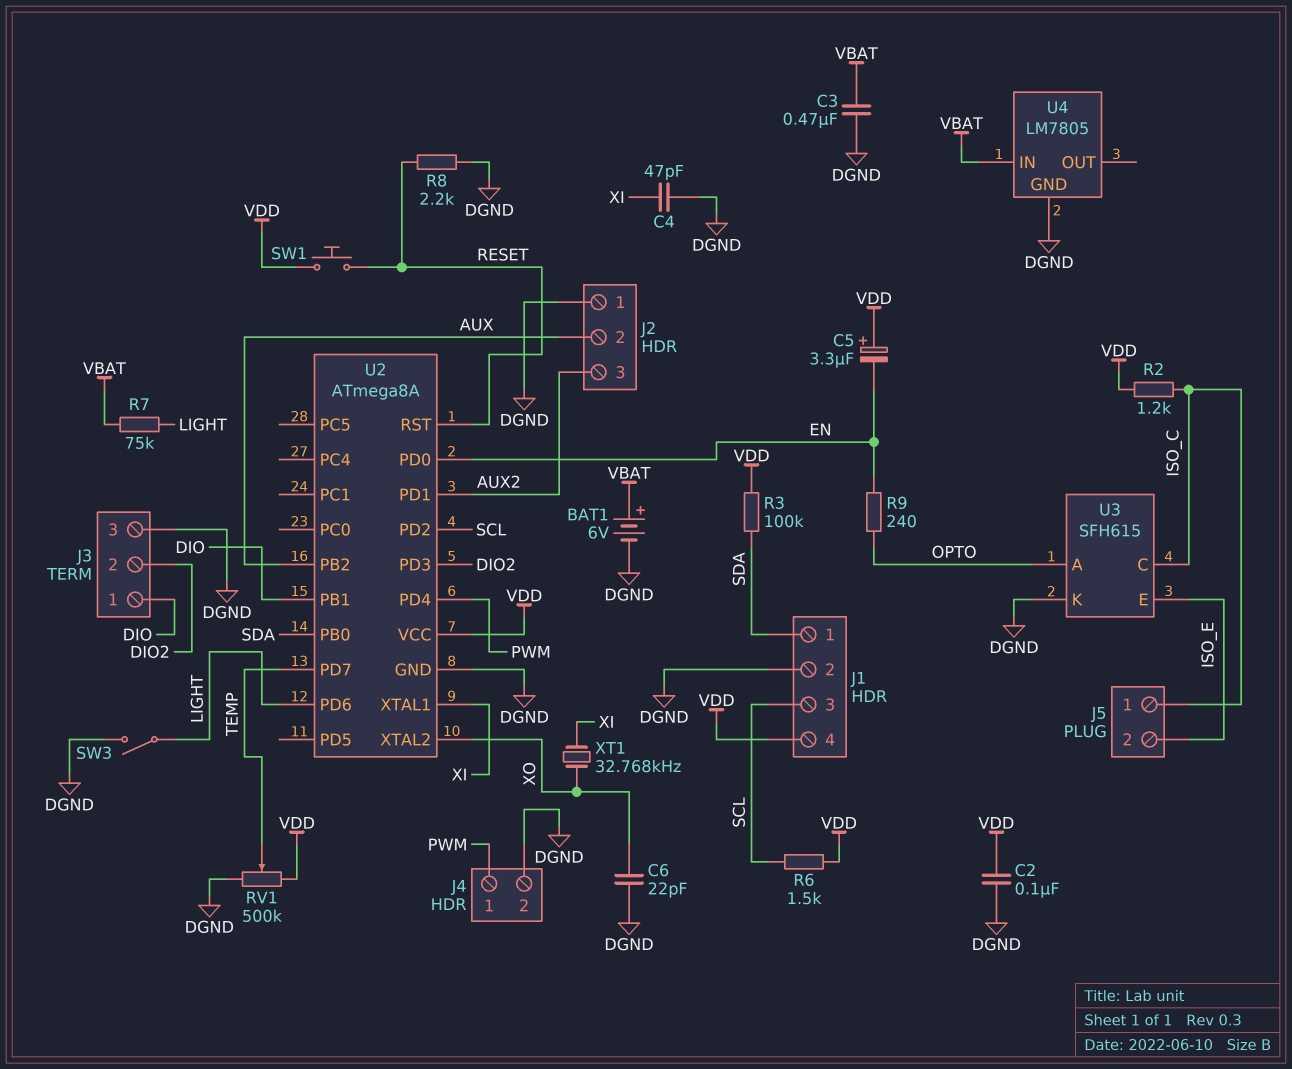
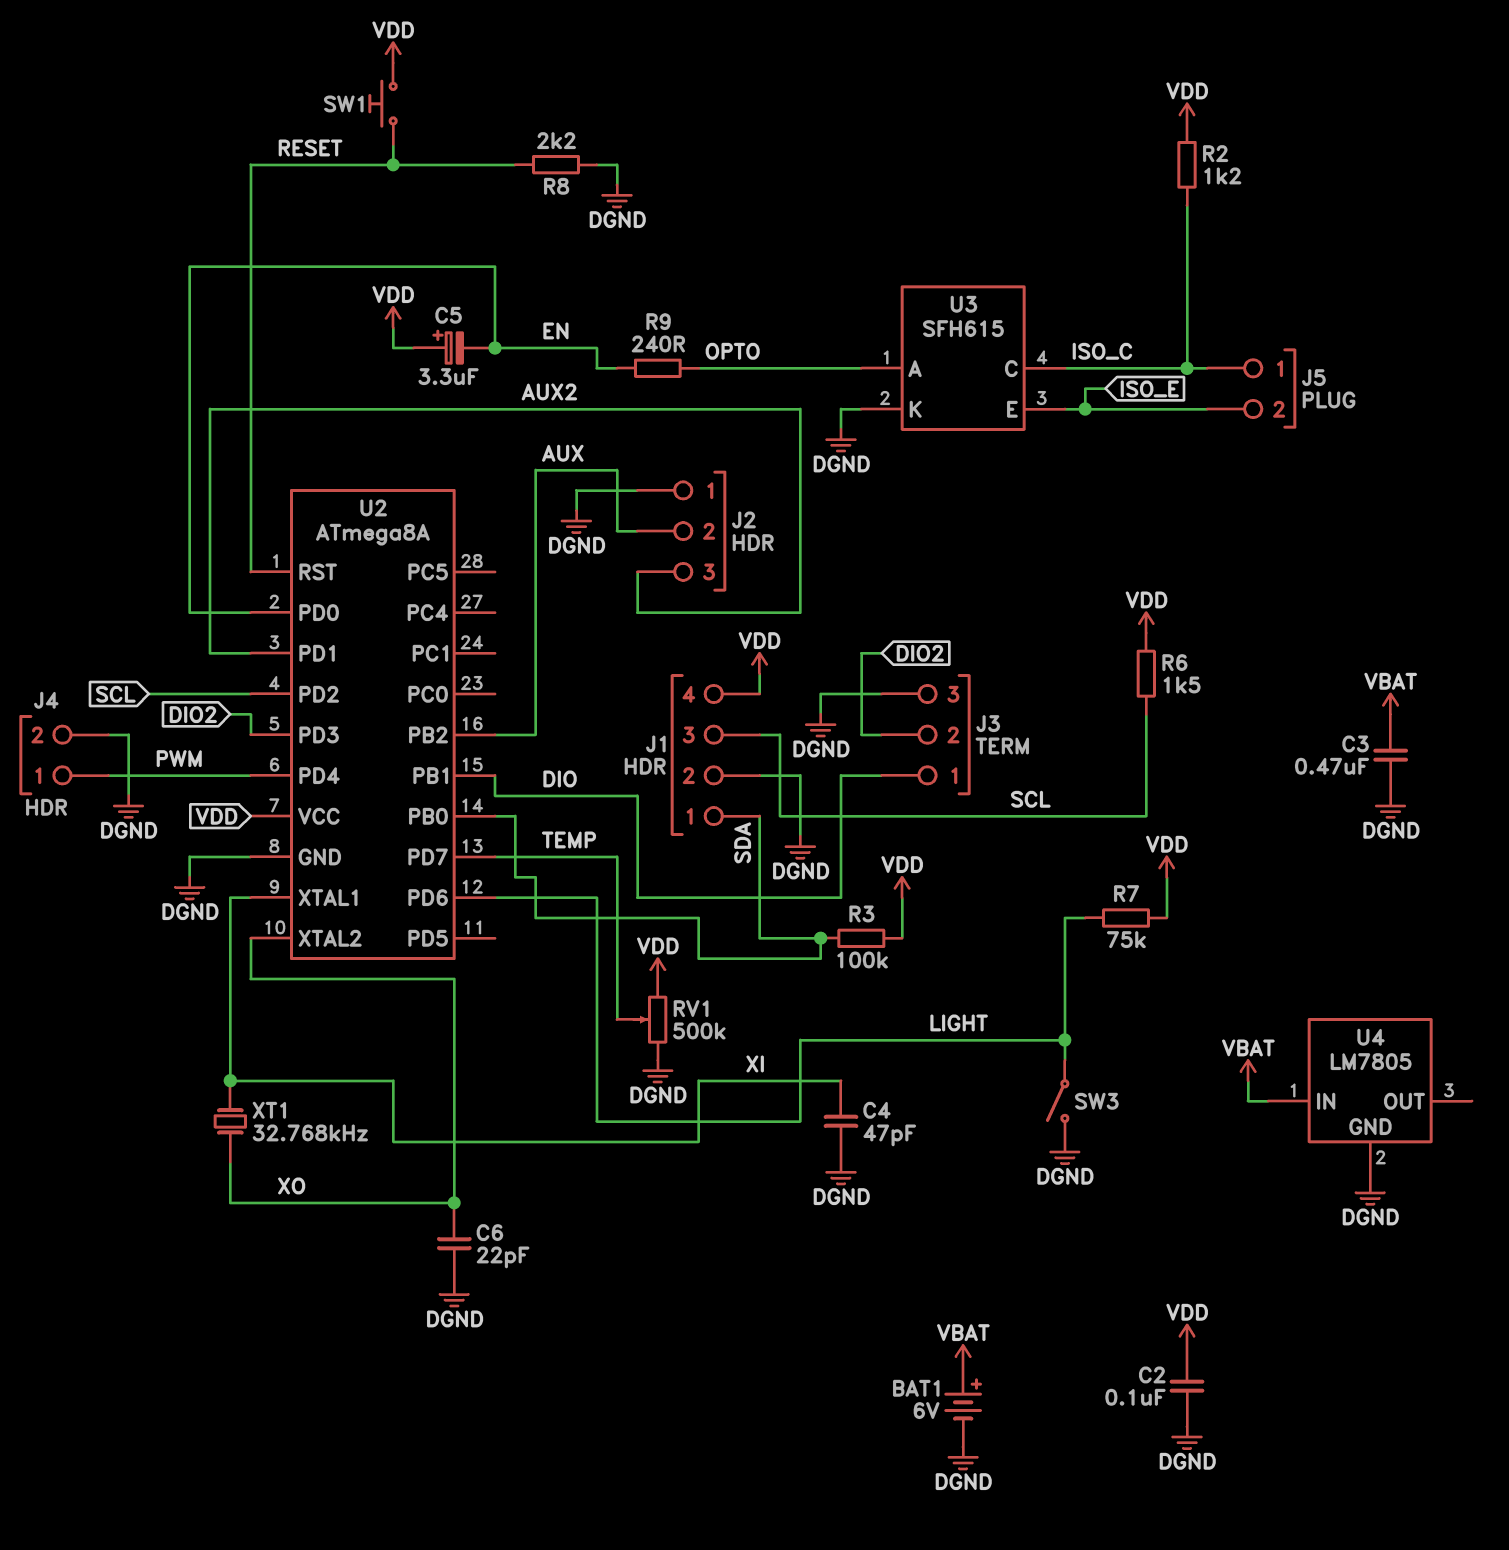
R7: 75k (LIGHT, VBAT) -> 75k (LIGHT, VDD)

